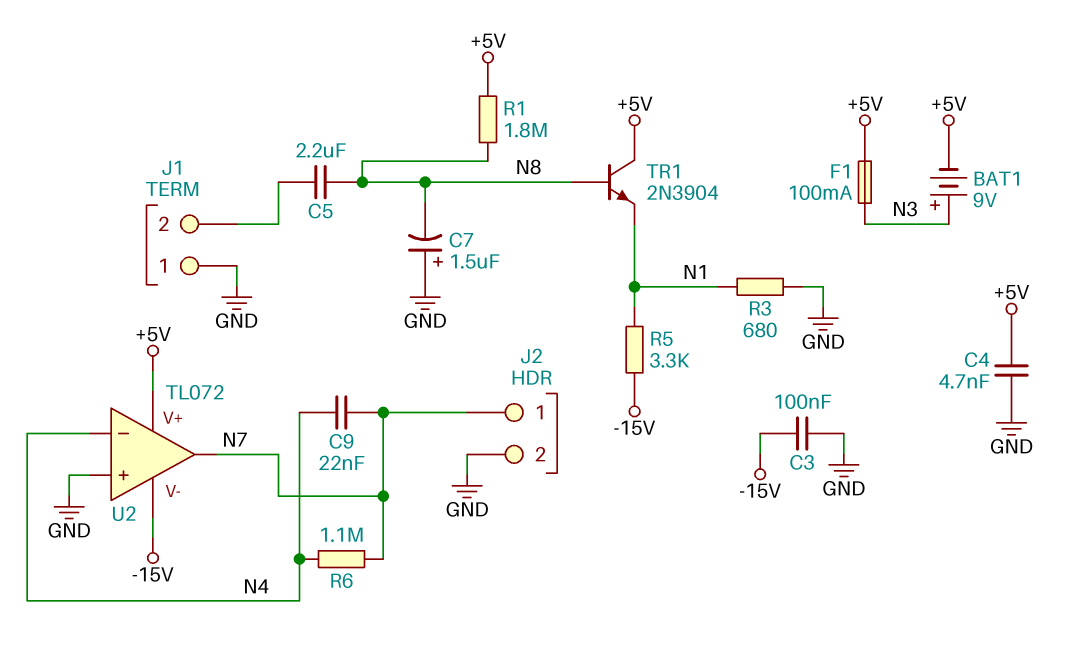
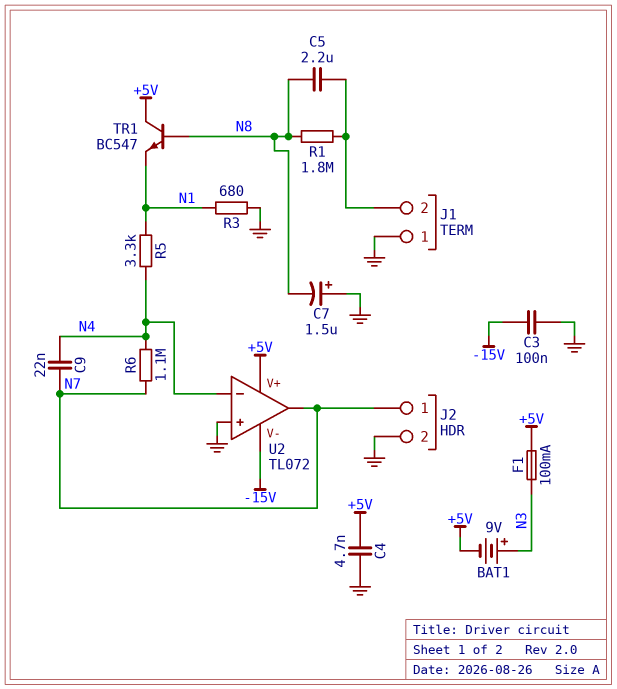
R1: 1.8M (+5V, N8) -> 1.8M (J1/2, N8)
R5: 3.3k (-15V, N1) -> 3.3k (N1, N4)
TR1: NPN 2N3904 (B N8, C +5V, E N1) -> NPN BC547 (B N8, C +5V, E N1)

